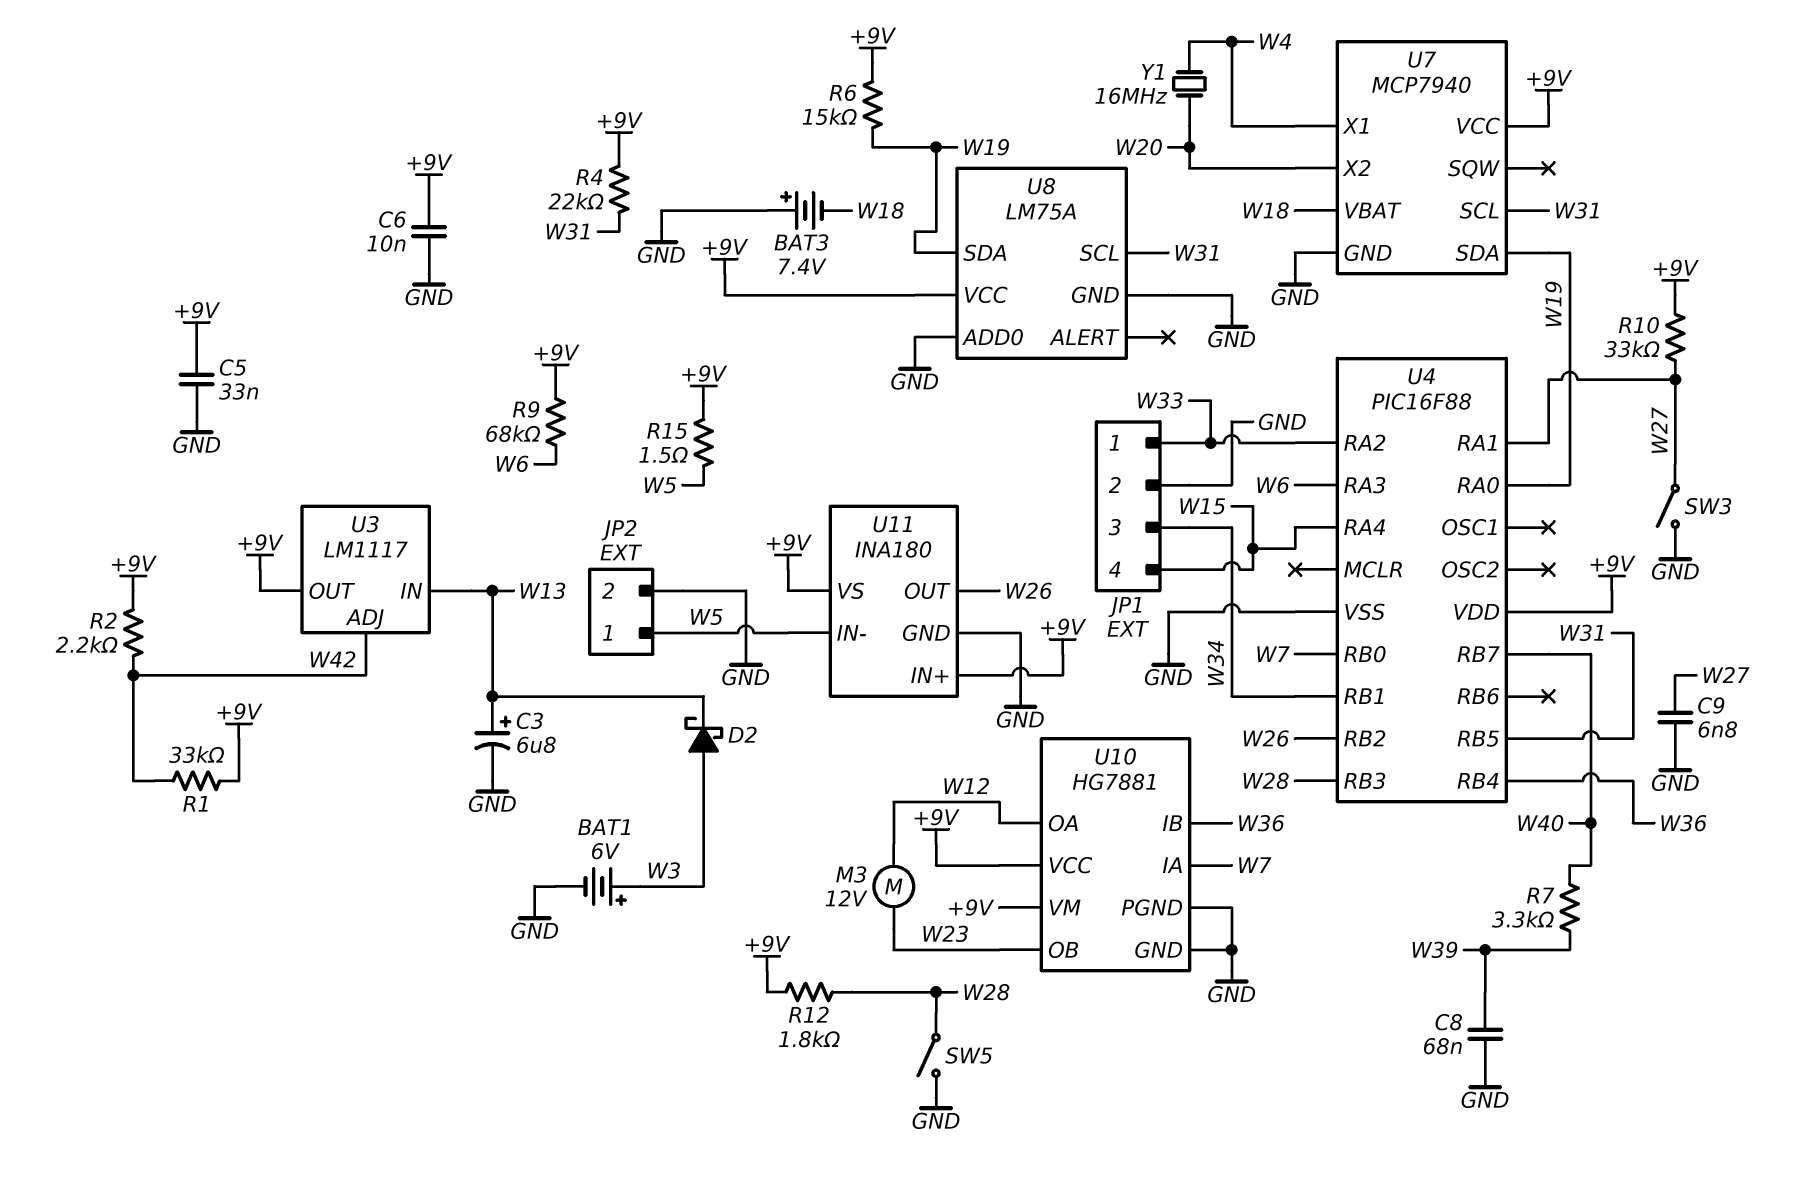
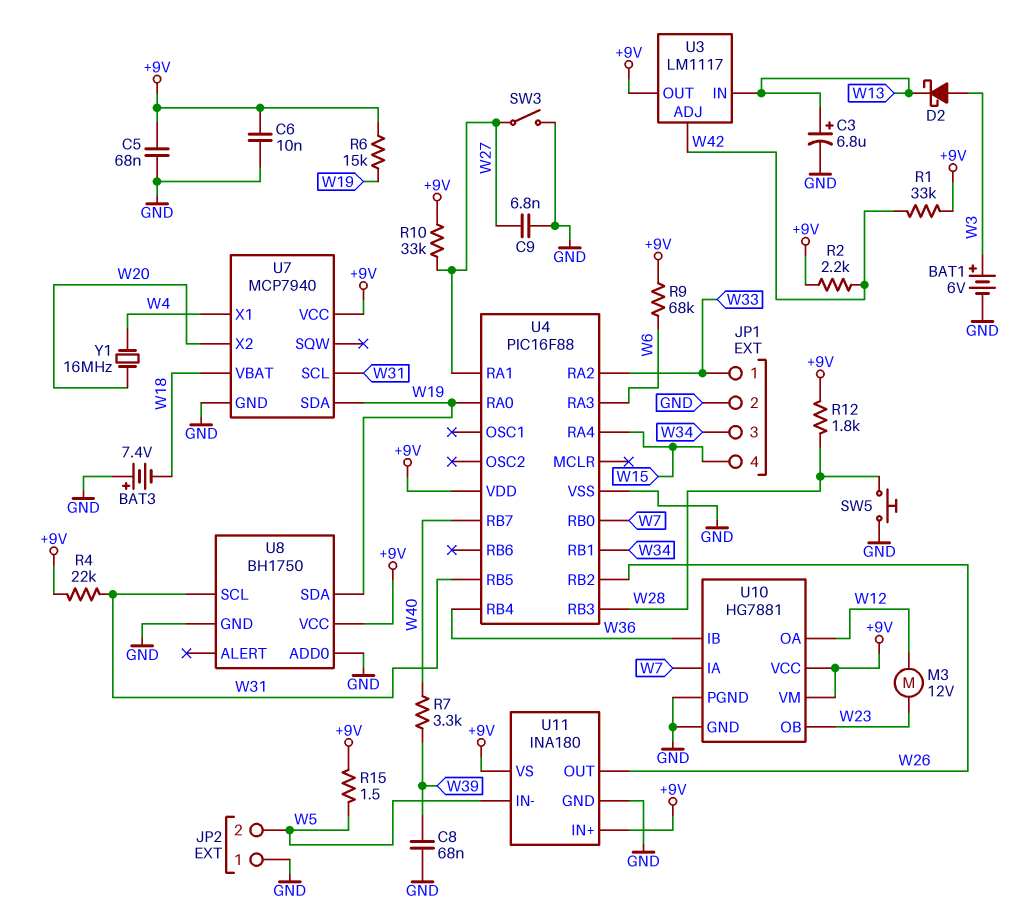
C5: 33nF (+9V, GND) -> 68nF (+9V, GND)
JP2 pin 1: W5 -> GND
JP2 pin 2: GND -> W5
SW5: switch (GND, W28) -> button (GND, W28)
U8: LM75A -> BH1750

